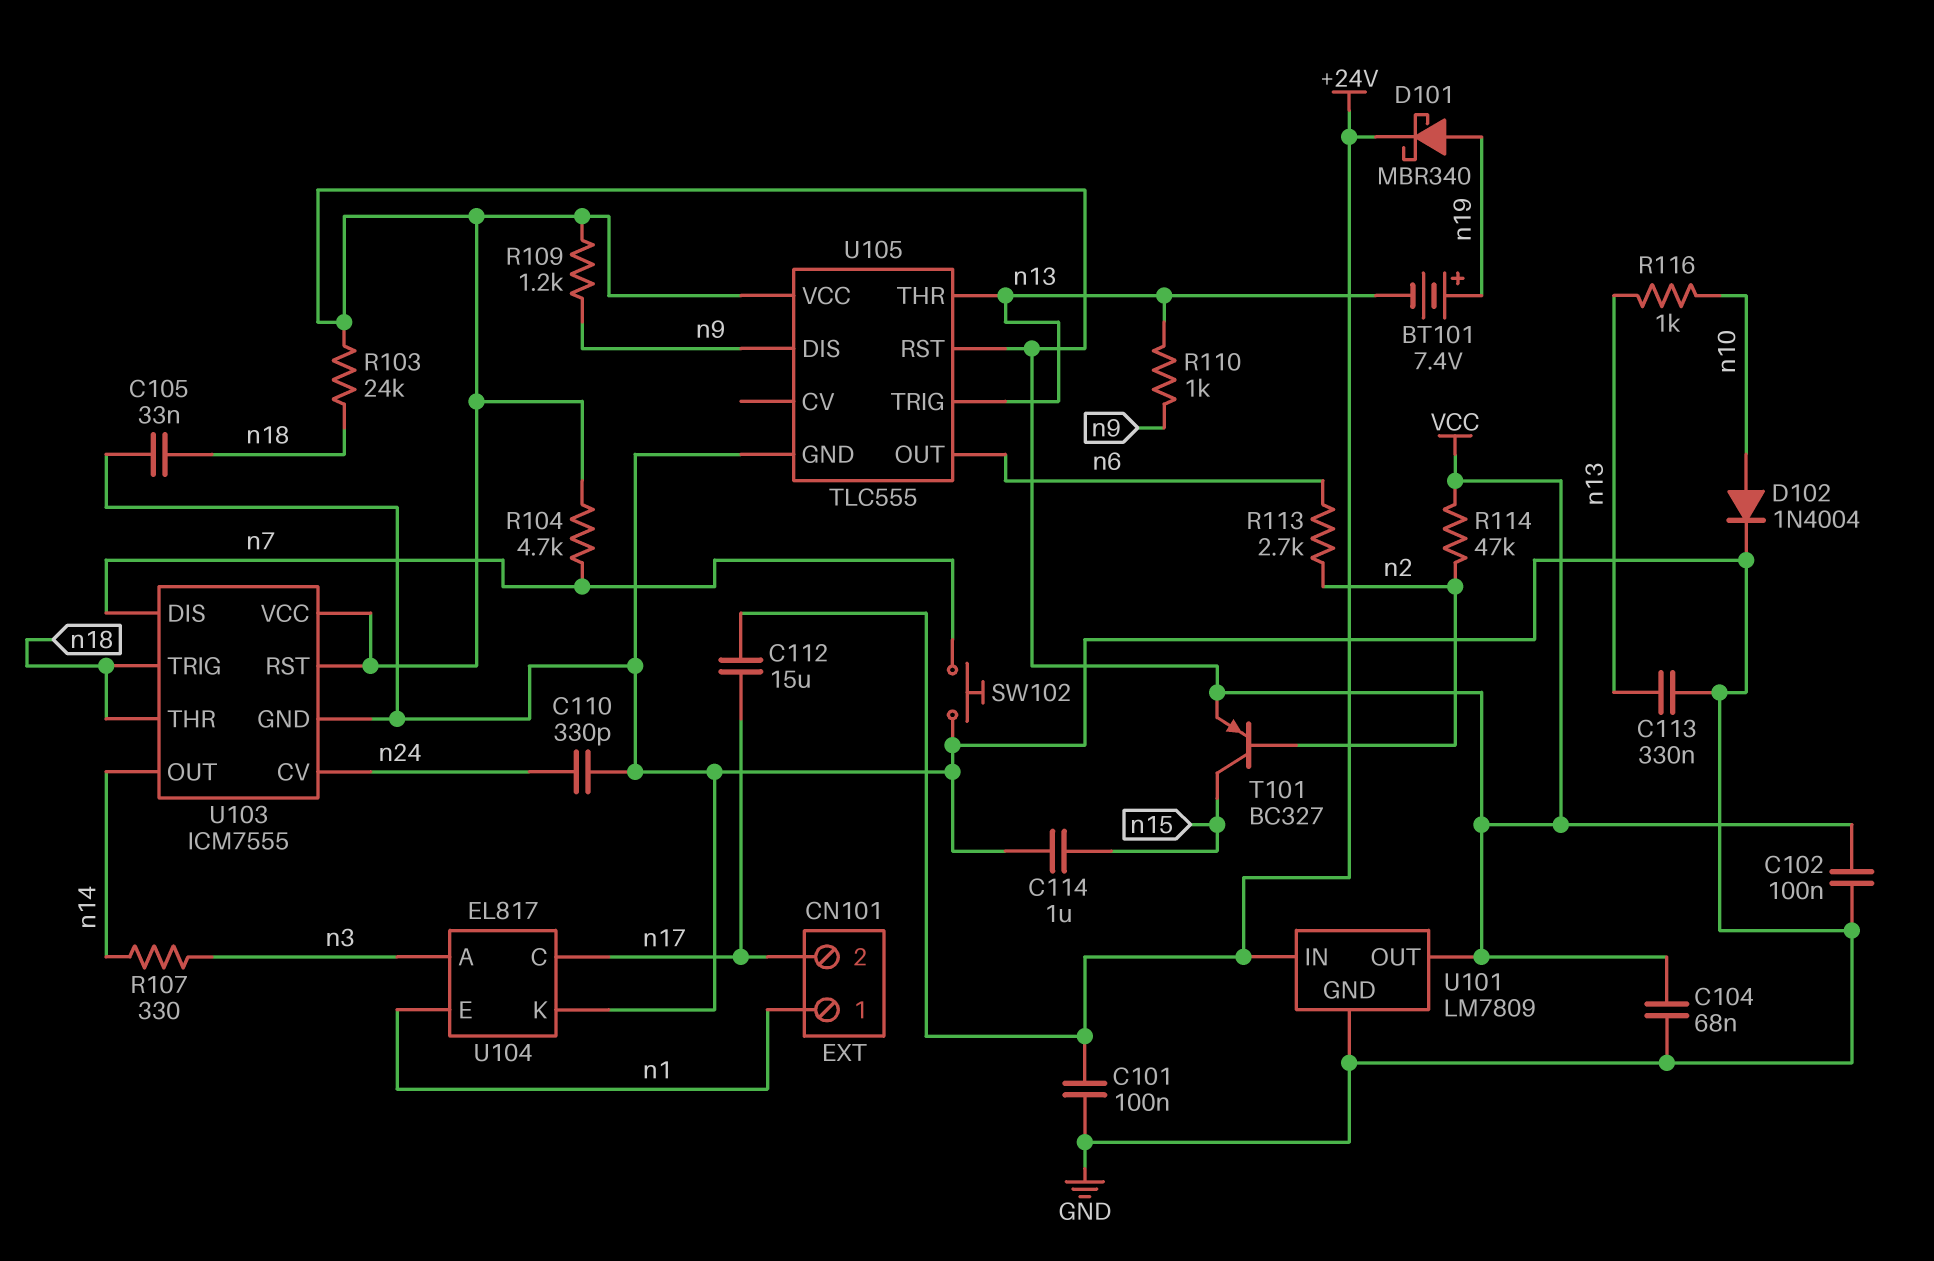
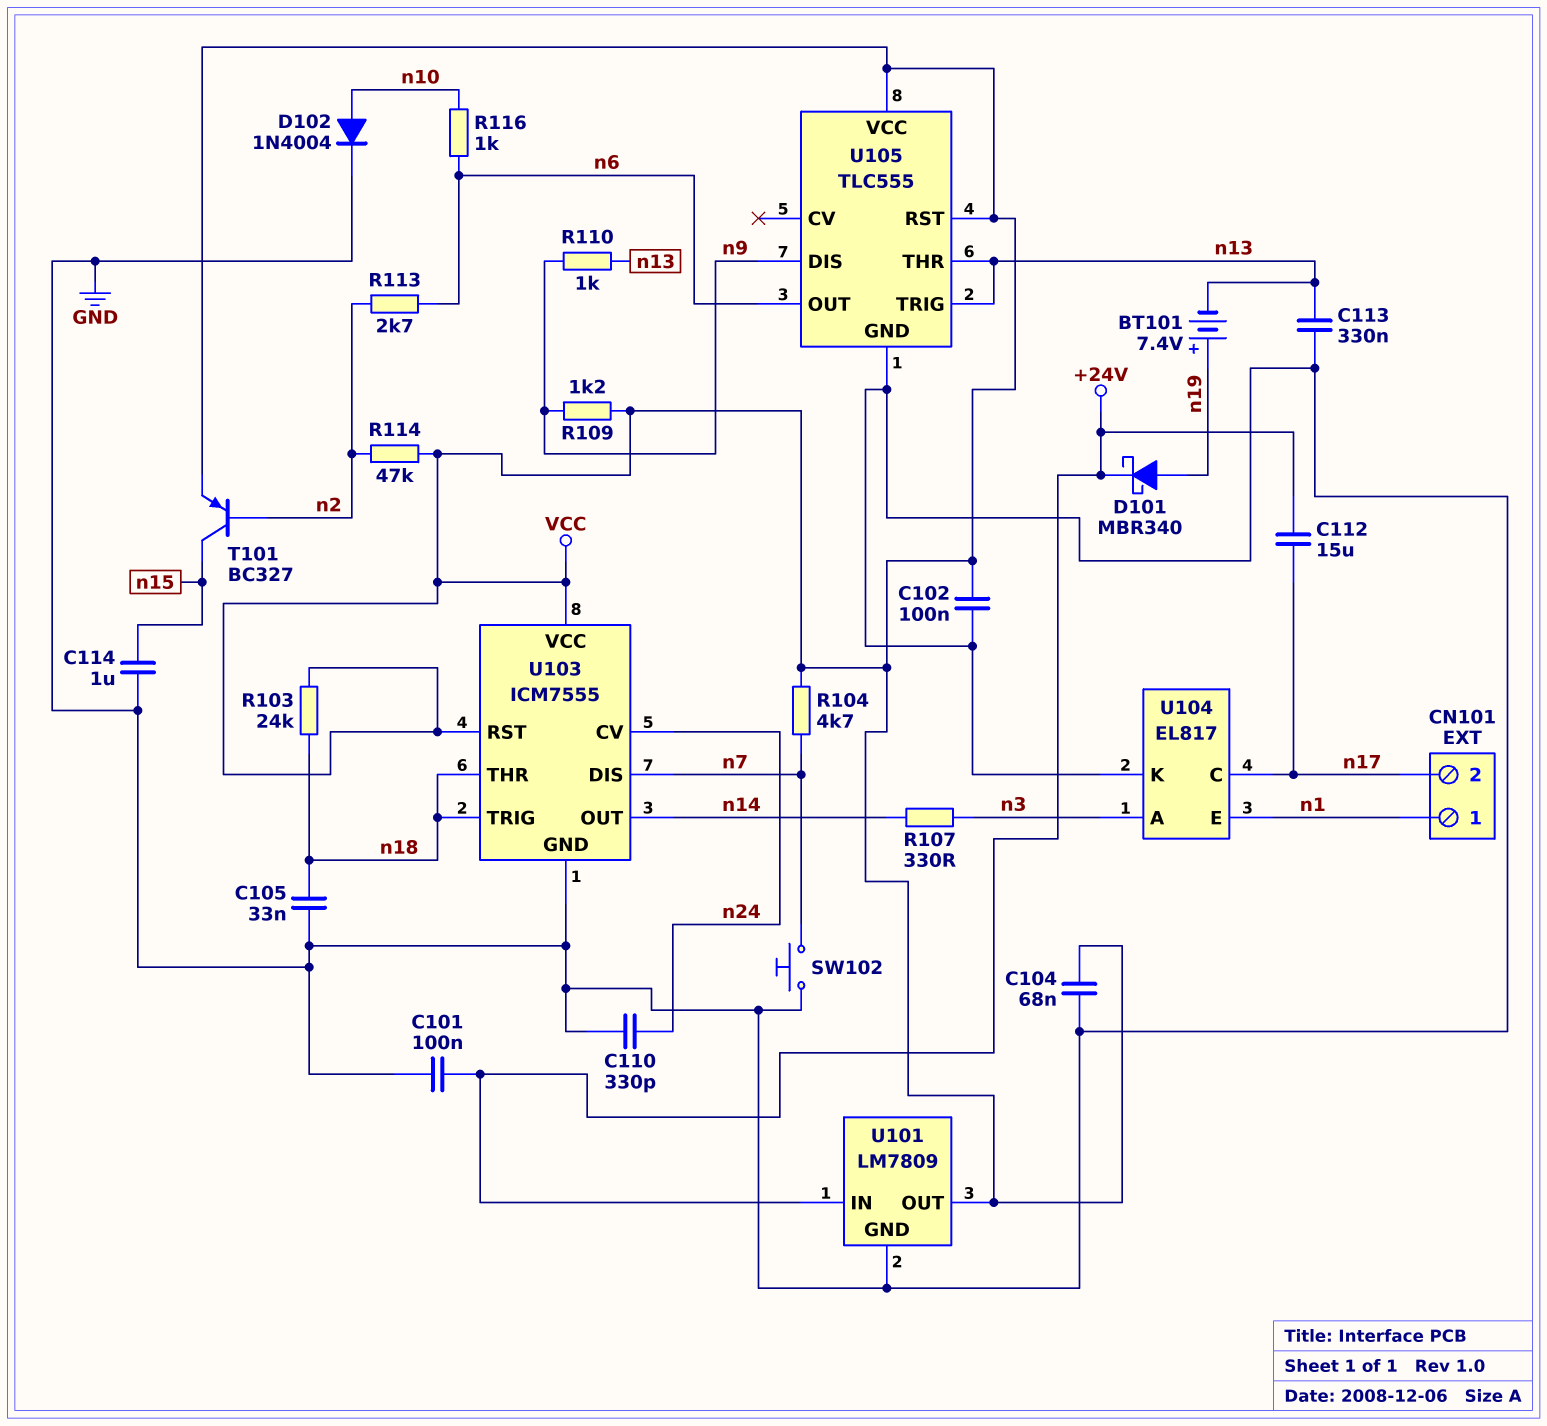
R116: 1k (n10, n13) -> 1k (n6, n10)

